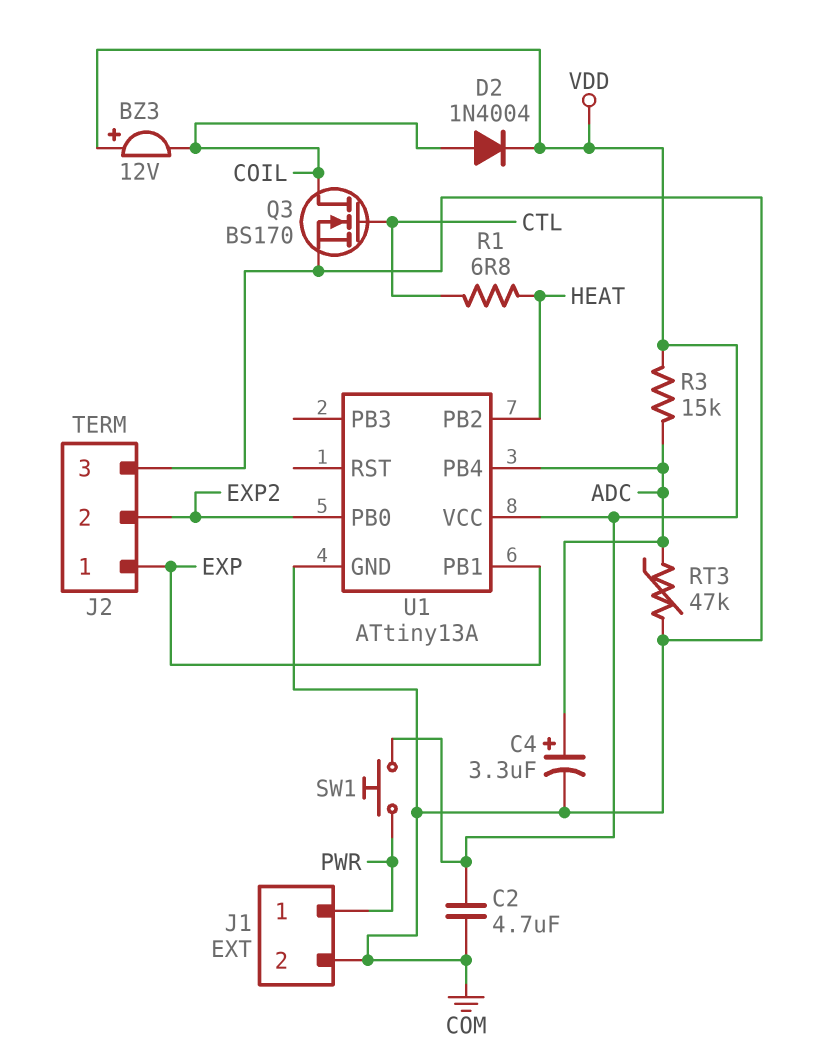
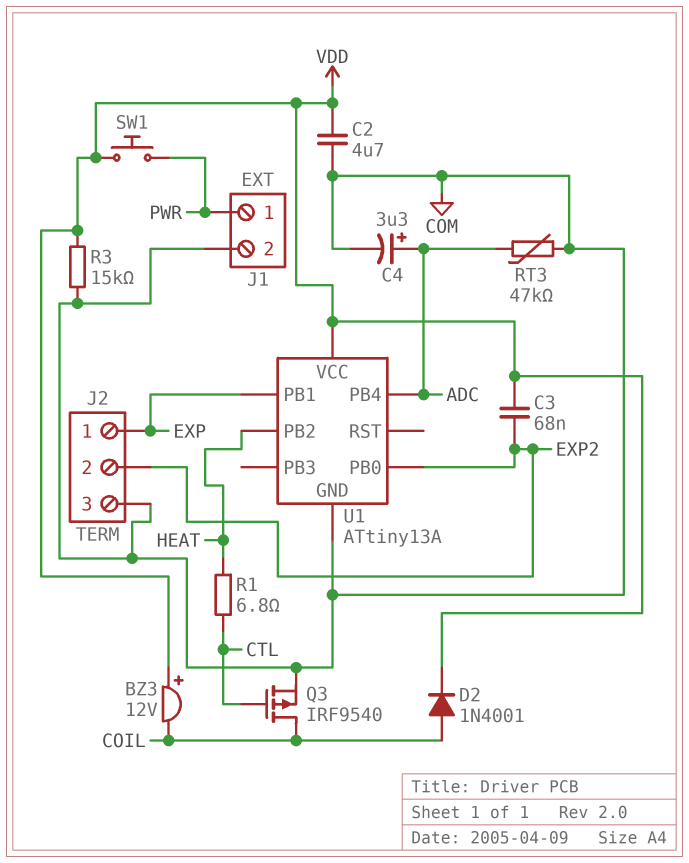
C3: none -> 68nF (EXP2, VDD)
D2: diode 1N4004 (A COIL, K VDD) -> diode 1N4001 (A COIL, K VDD)
Q3: NMOS BS170 (G CTL, D COIL, S COM) -> PMOS IRF9540 (G CTL, D COIL, S COM)
R3: 15k (ADC, VDD) -> 15k (COM, VDD)

